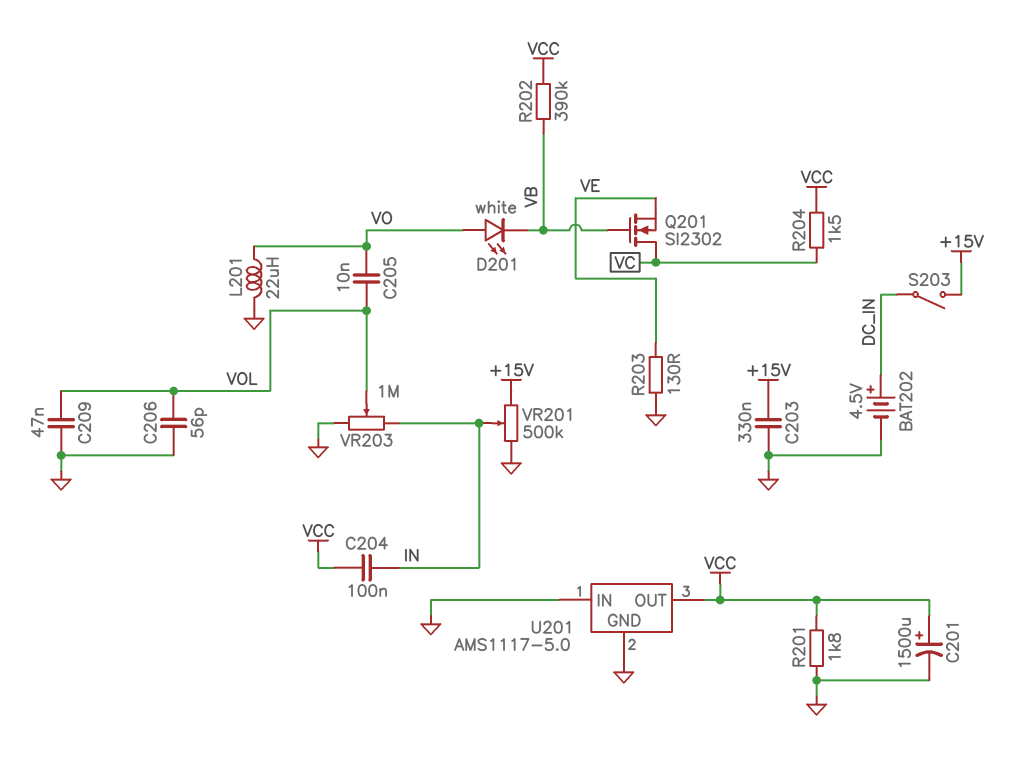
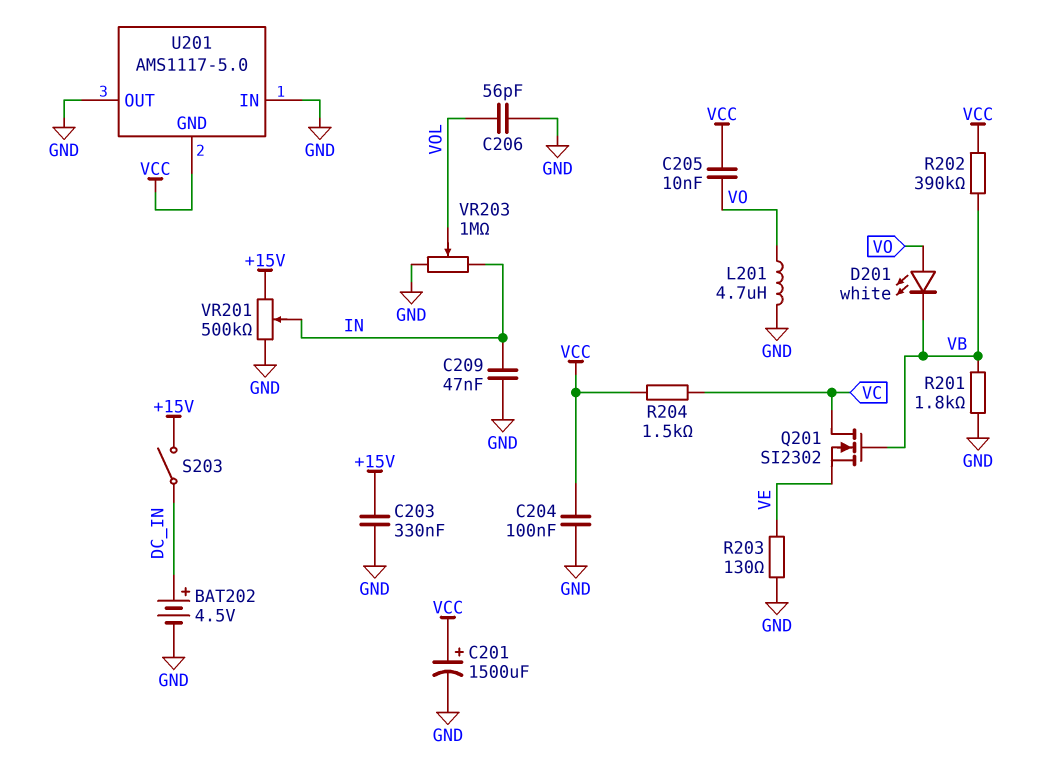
C204: 100nF (IN, VCC) -> 100nF (GND, VCC)
C205: 10nF (VO, VOL) -> 10nF (VCC, VO)
C209: 47nF (GND, VOL) -> 47nF (GND, IN)
L201: 22uH (GND, VO) -> 4.7uH (GND, VO)
R201: 1.8k (GND, VCC) -> 1.8k (GND, VB)
U201 pin GND: GND -> VCC
U201 pin OUT: VCC -> GND

